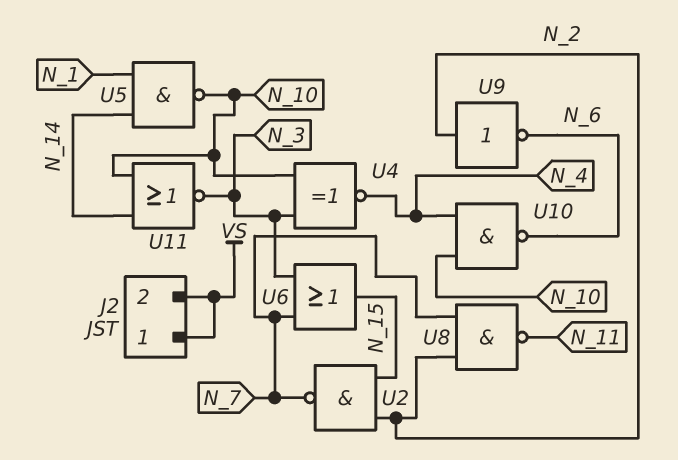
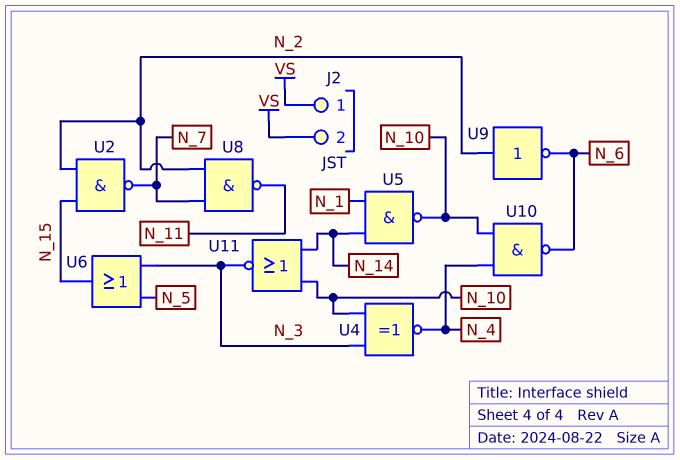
U6: OR (in N_3, in N_7, out N_15) -> OR (in N_3, in N_5, out N_15)

